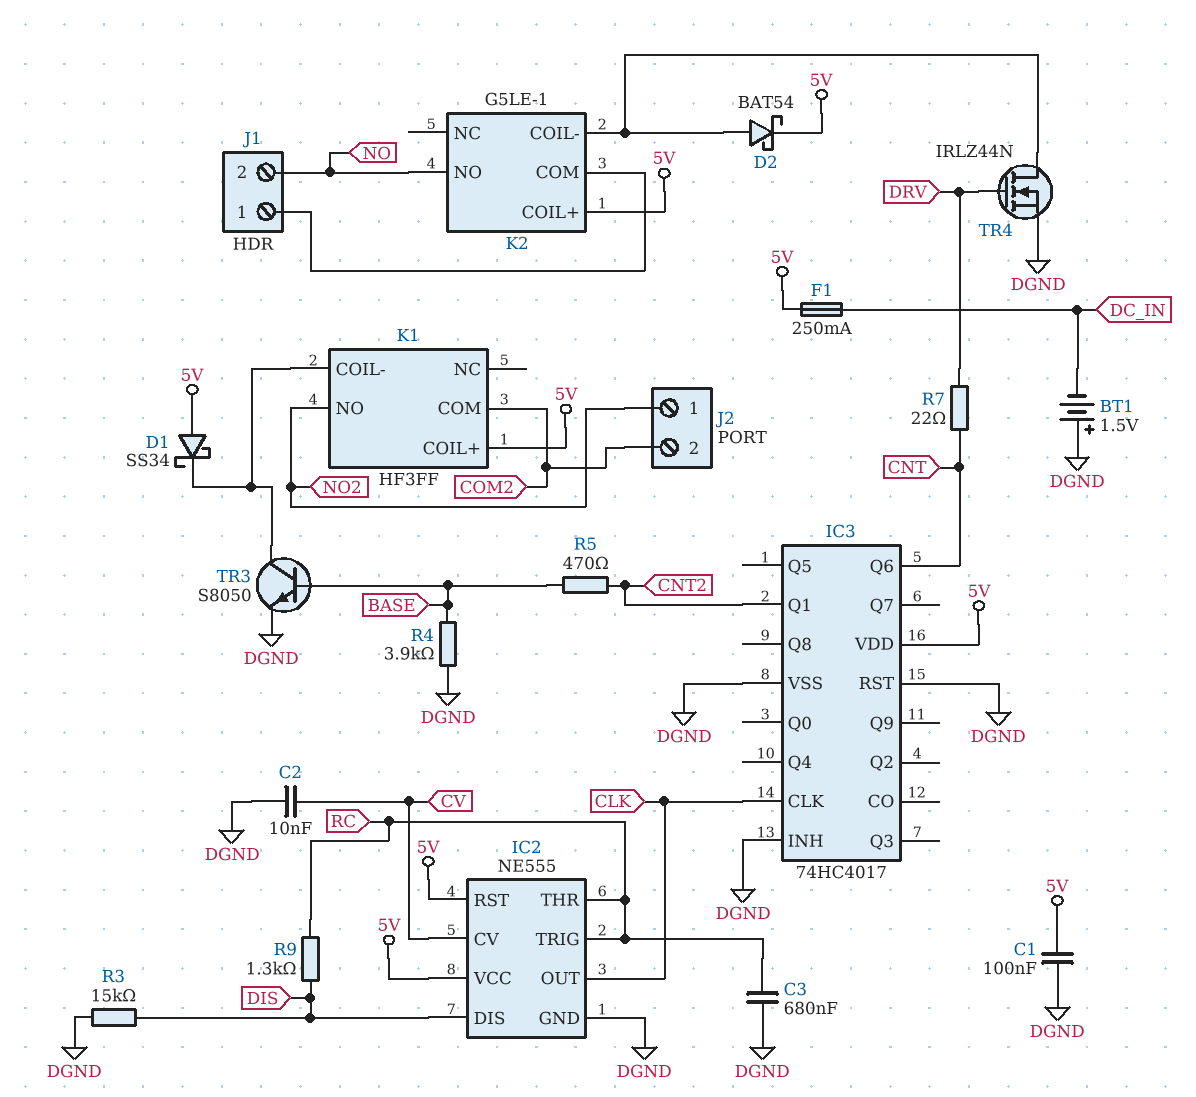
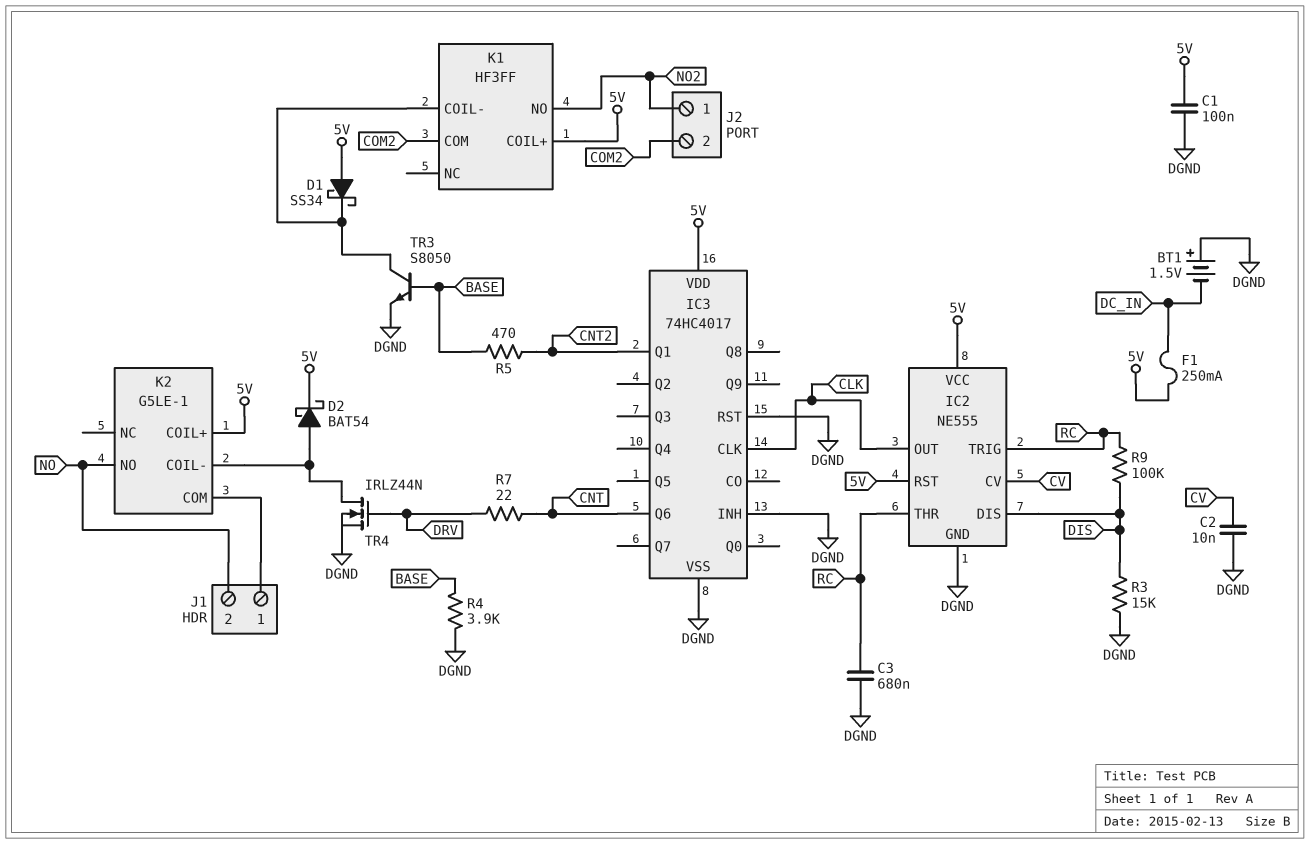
R9: 1.3k (DIS, RC) -> 100k (DIS, RC)

